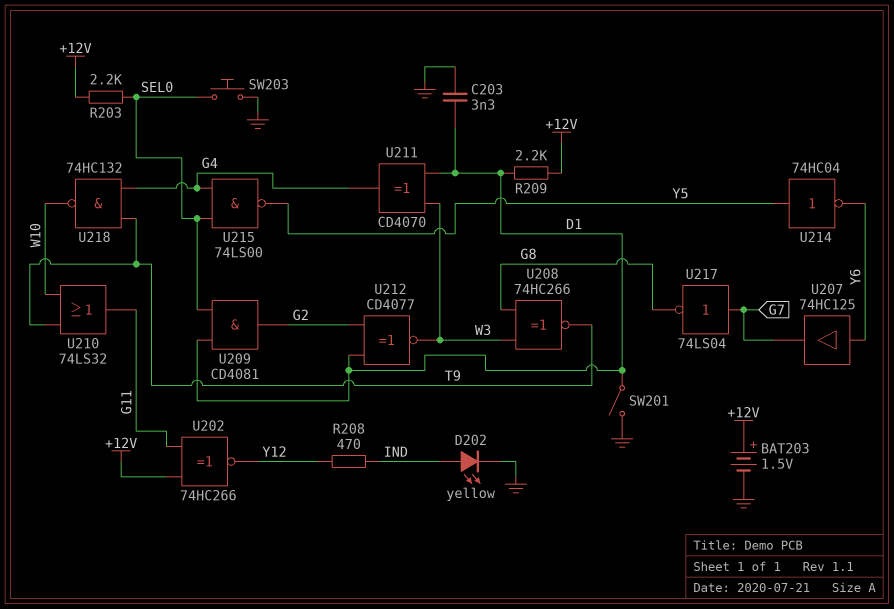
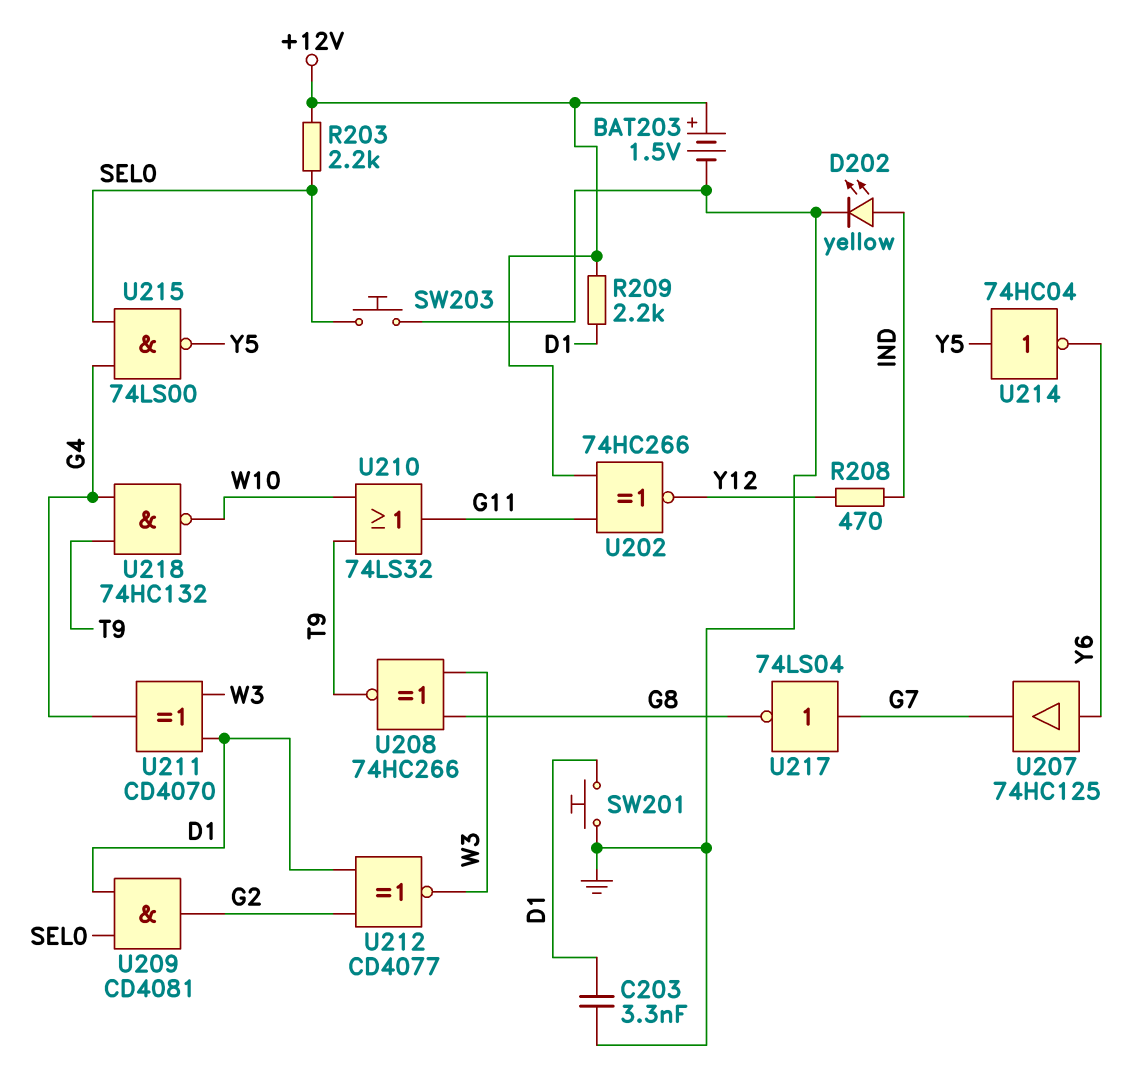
SW201: switch (D1, GND) -> button (D1, GND)

